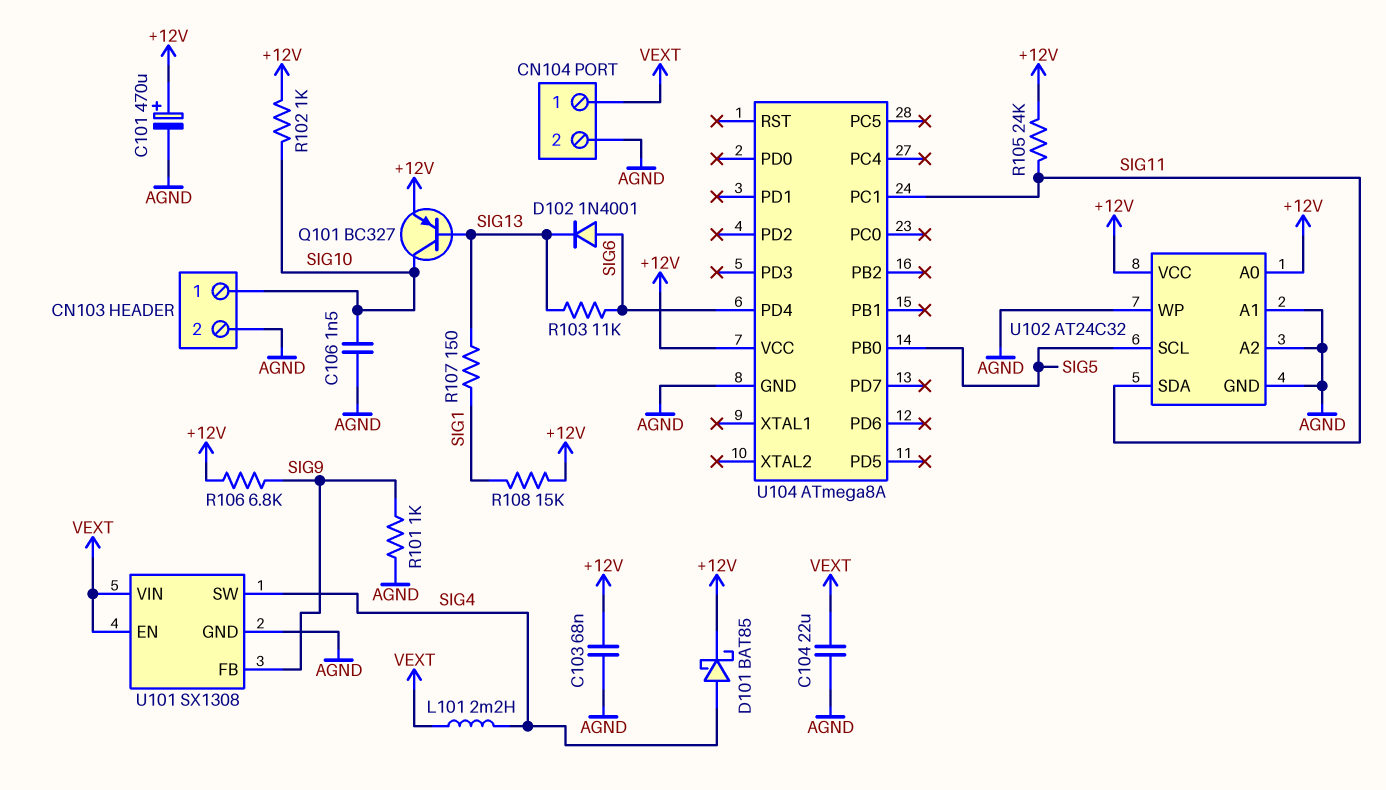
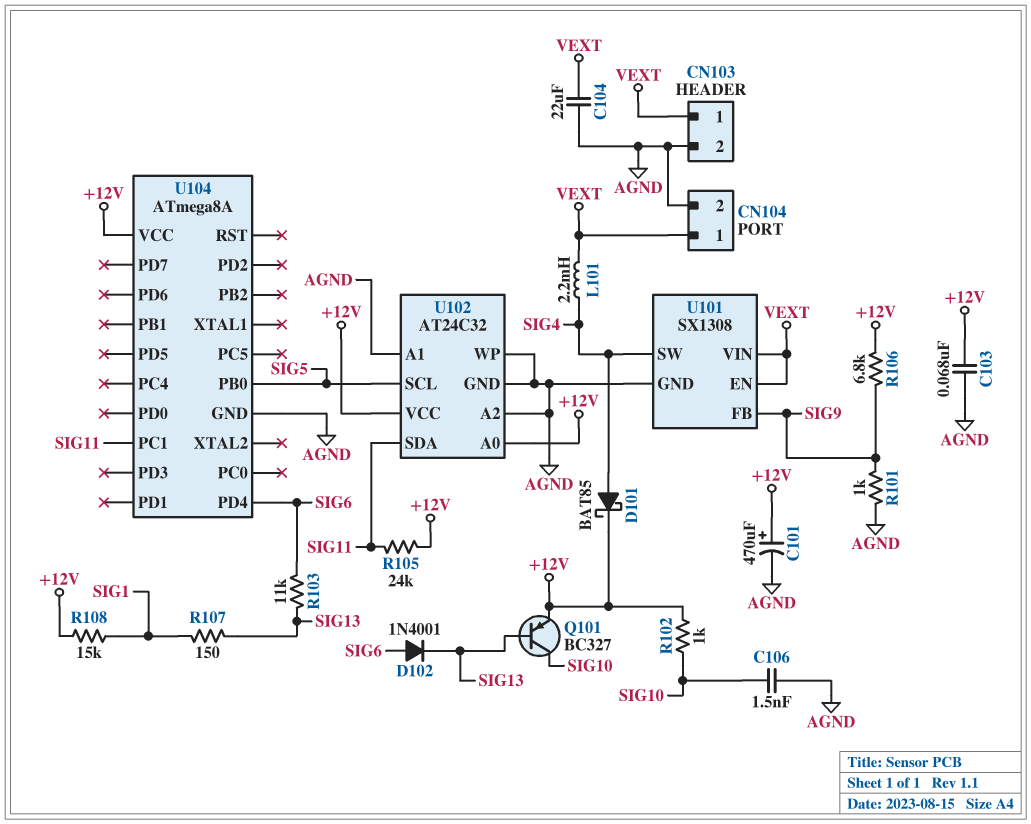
CN103 pin 1: SIG10 -> VEXT

